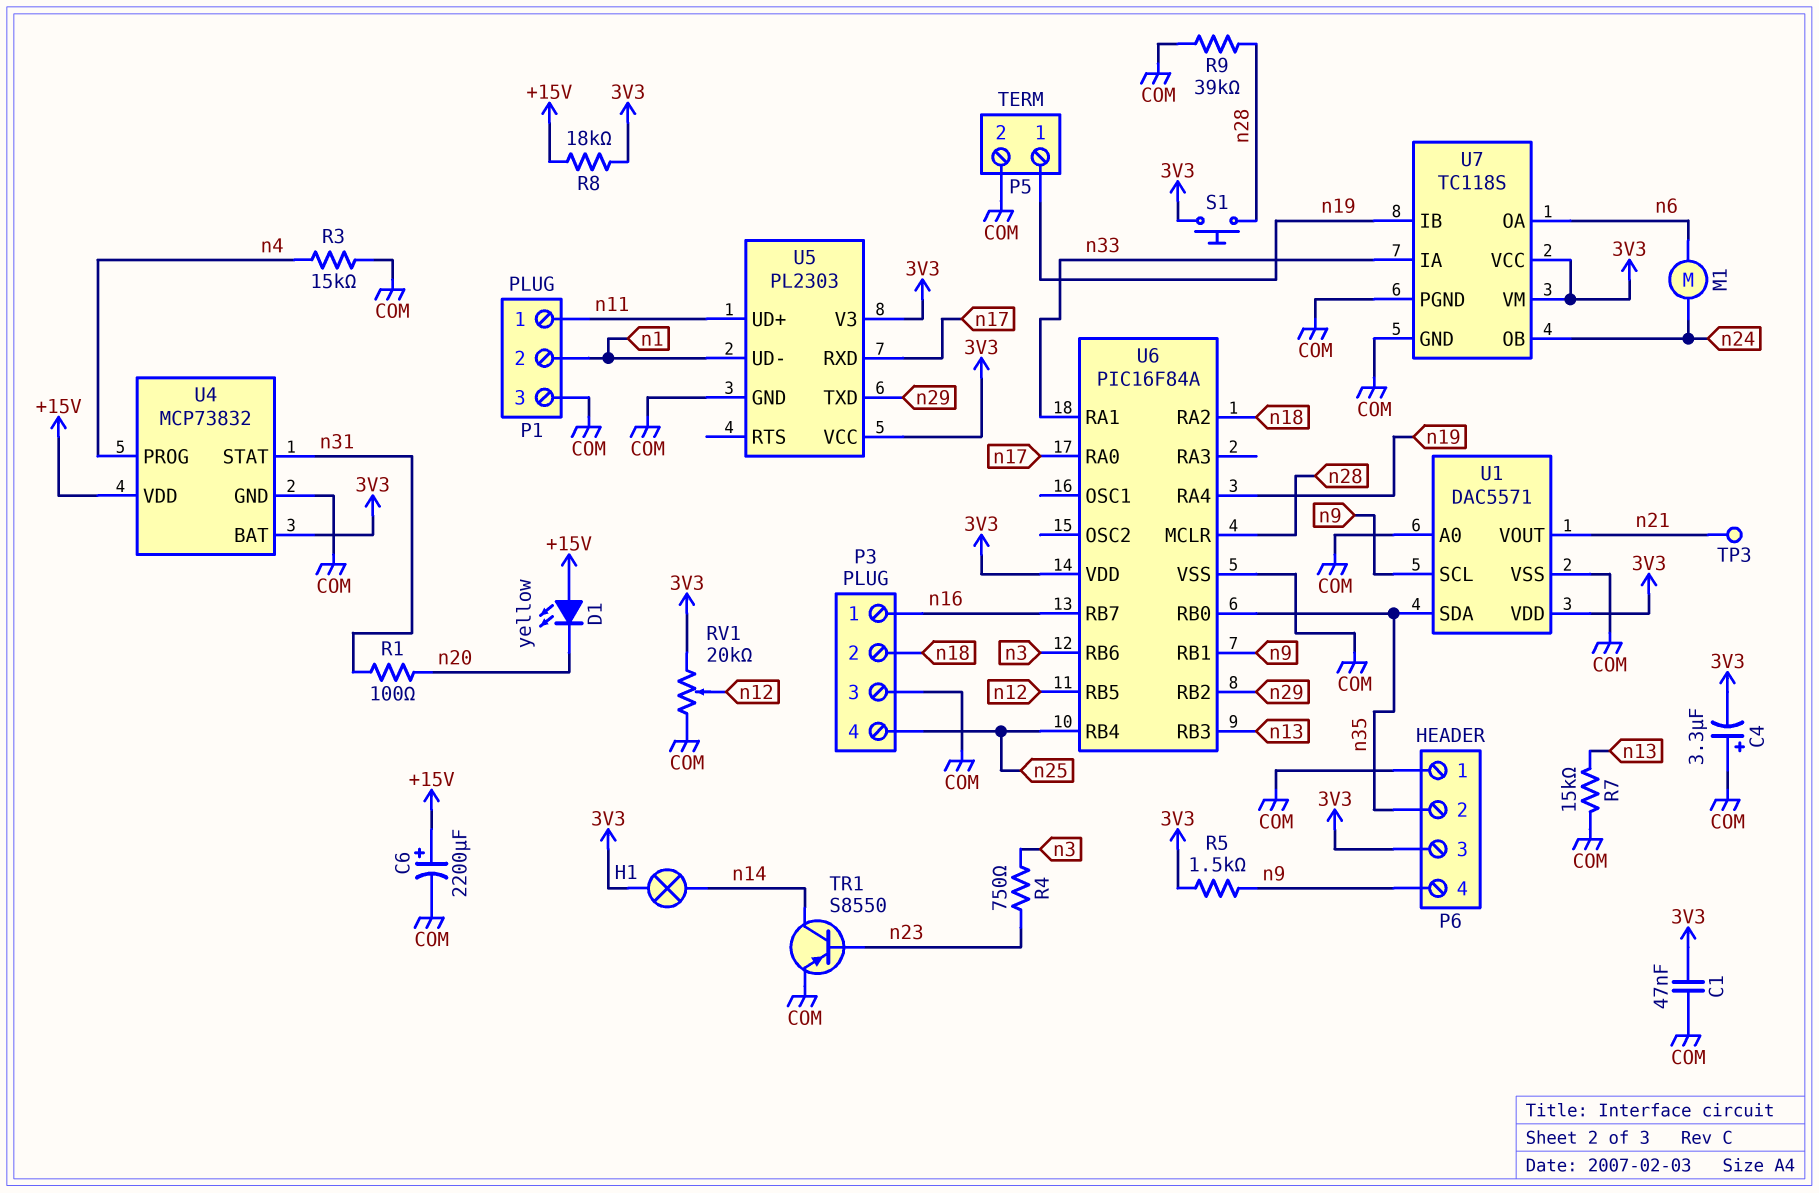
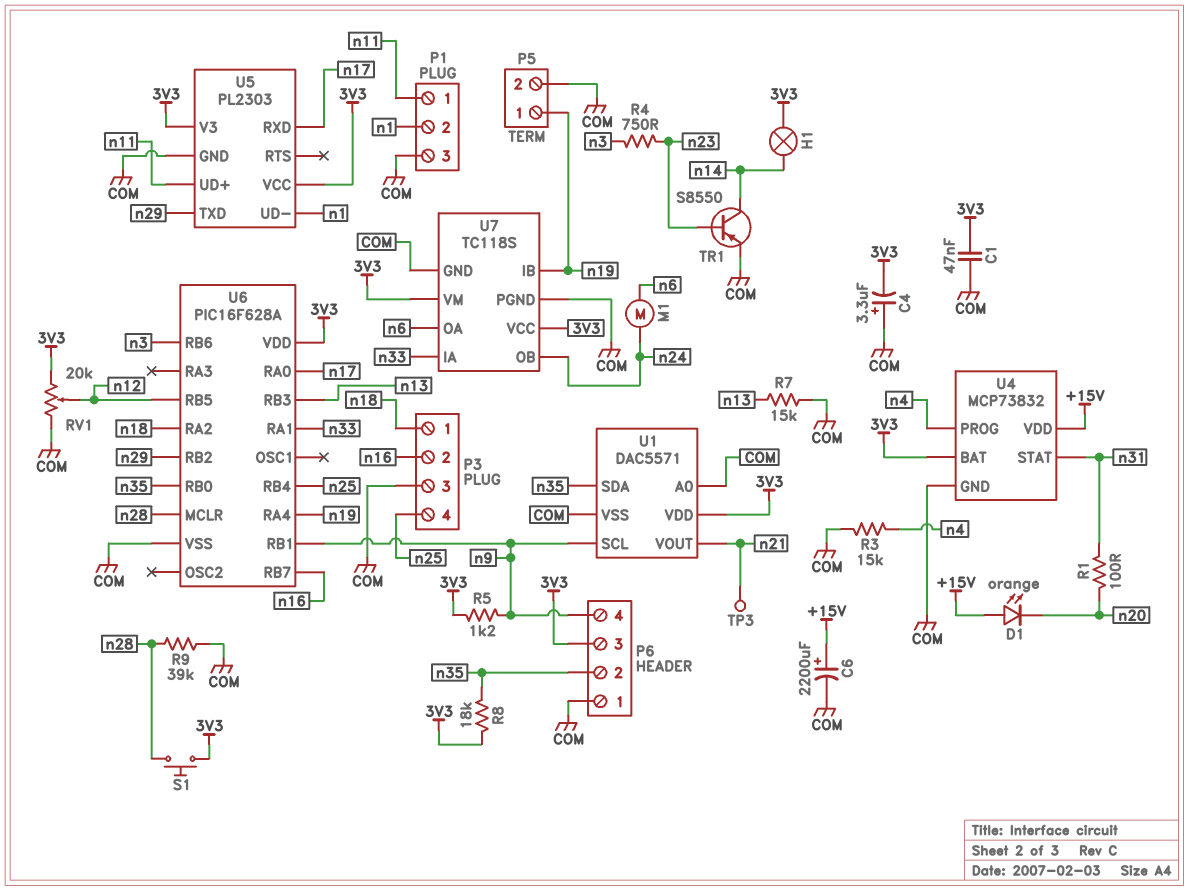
D1: LED yellow (A +15V, K n20) -> LED orange (A +15V, K n20)
P3 pin 1: n16 -> n18
P3 pin 2: n18 -> n16
R5: 1.5k (3V3, n9) -> 1.2k (3V3, n9)
R8: 18k (+15V, 3V3) -> 18k (3V3, n35)
U6: PIC16F84A -> PIC16F628A

